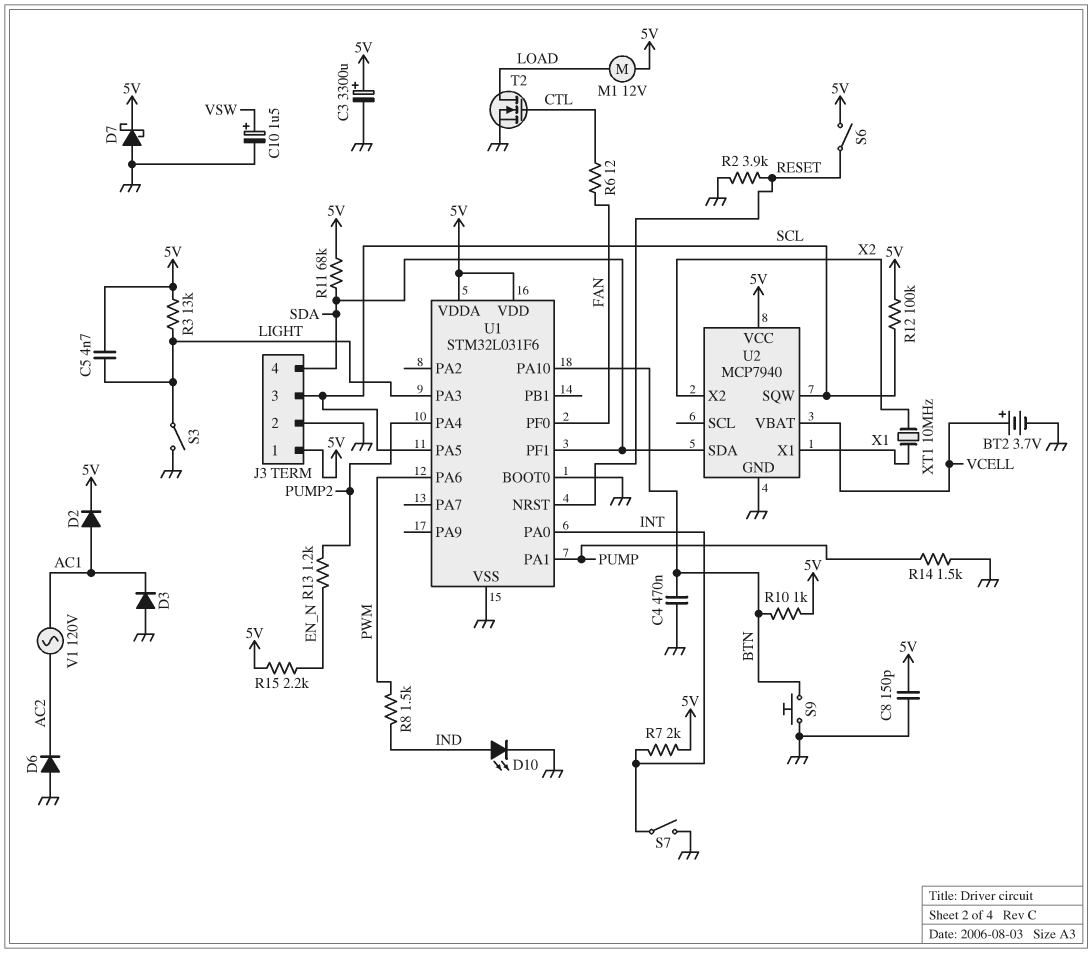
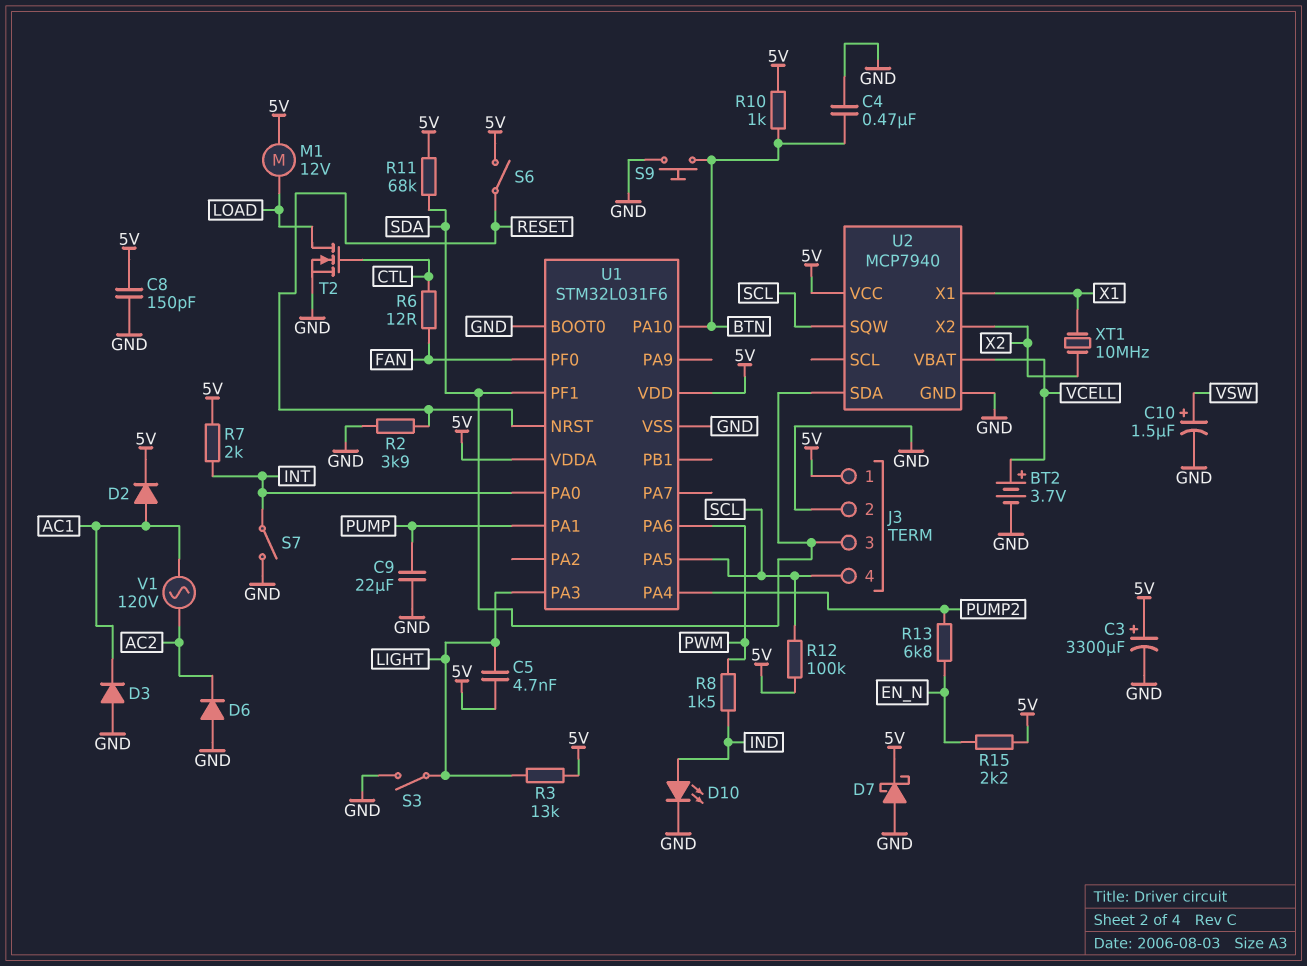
C9: none -> 22uF (GND, PUMP)
J3 pin 3: SCL -> SDA
J3 pin 4: SDA -> SCL
R13: 1.2k (EN_N, PUMP2) -> 6.8k (EN_N, PUMP2)
R14: 1.5k (GND, PUMP) -> none

